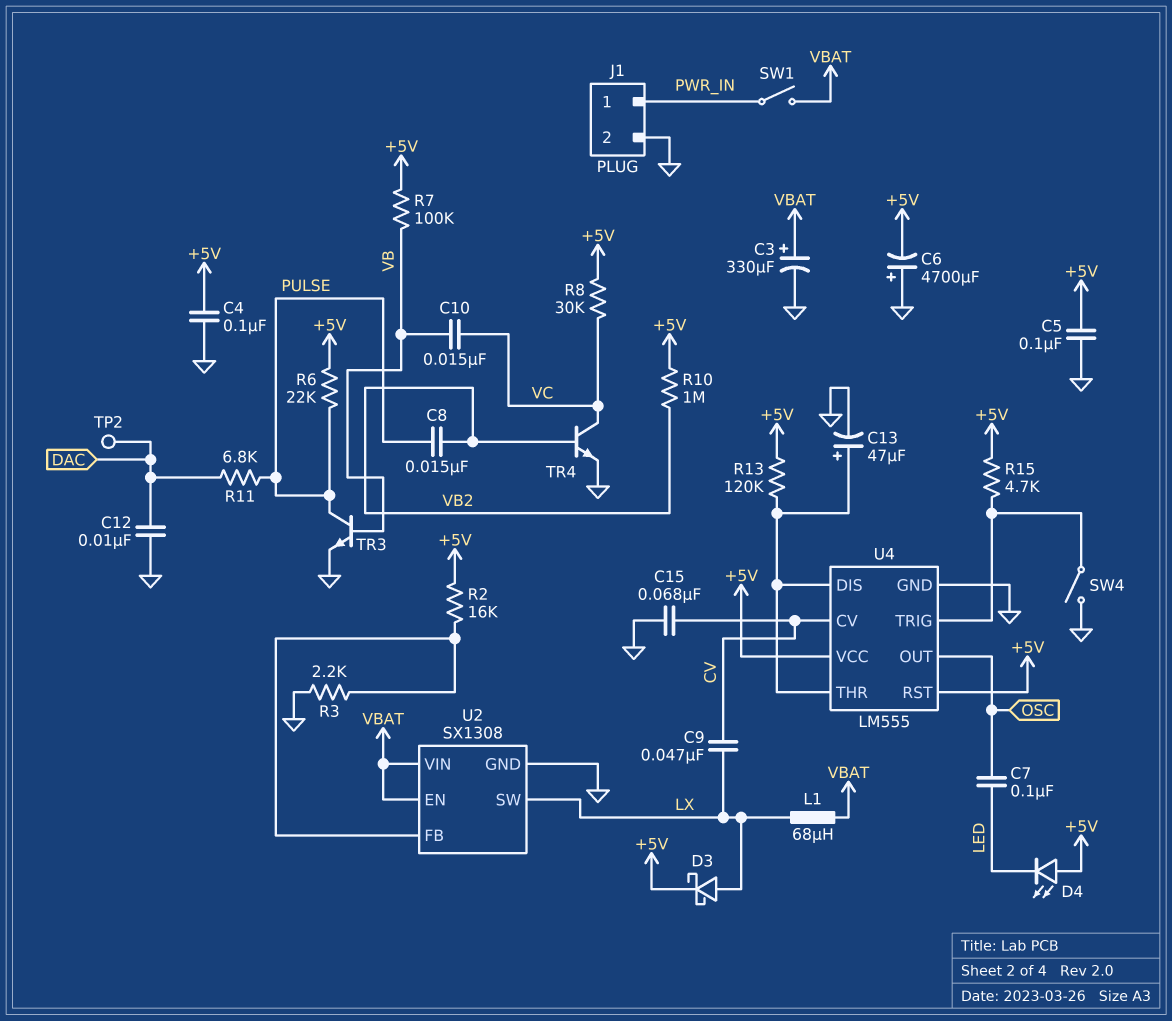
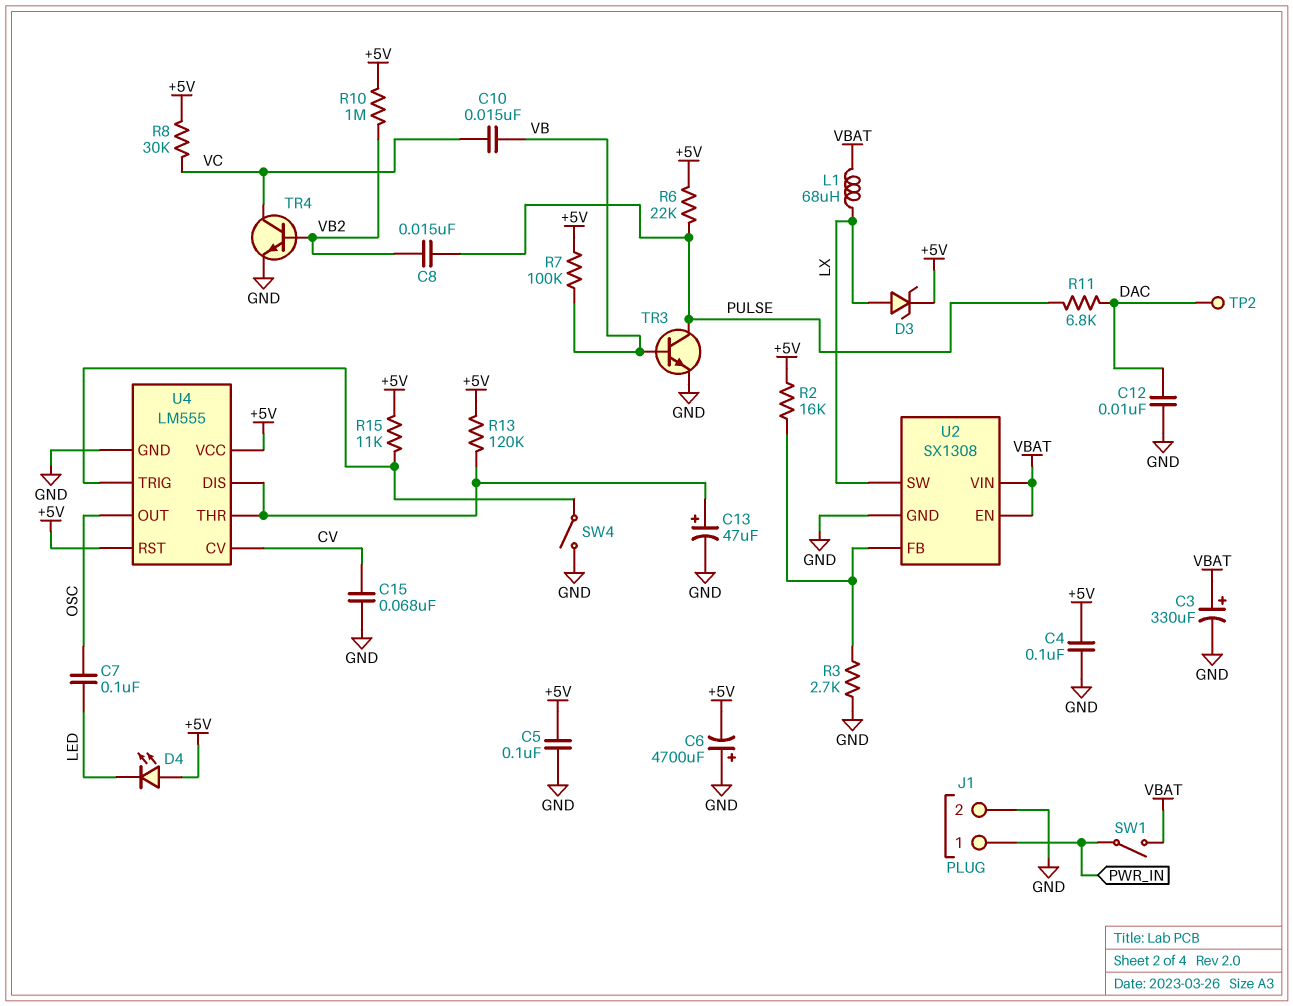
C9: 47nF (CV, LX) -> none
D3: schottky (A LX, K +5V) -> zener (A LX, K +5V)
R3: 2.2k (GND, U2/FB) -> 2.7k (GND, U2/FB)
R15: 4.7k (+5V, U4/TRIG) -> 11k (+5V, U4/TRIG)

